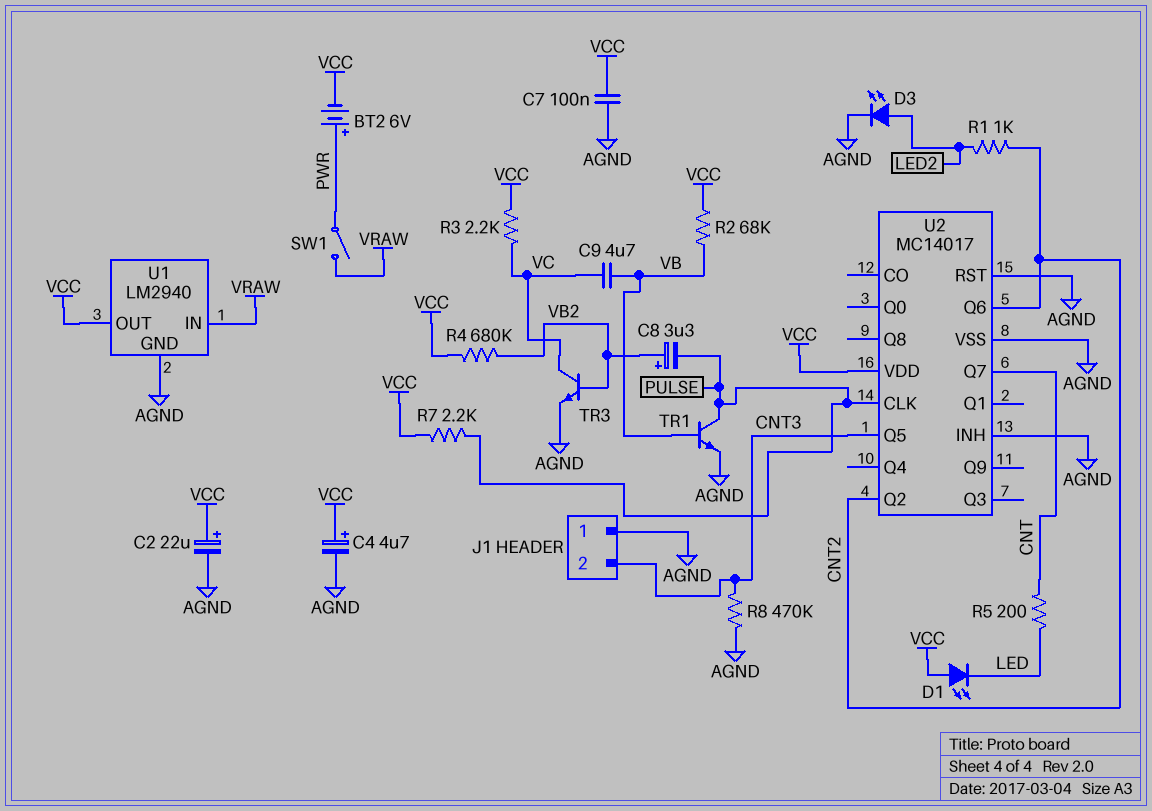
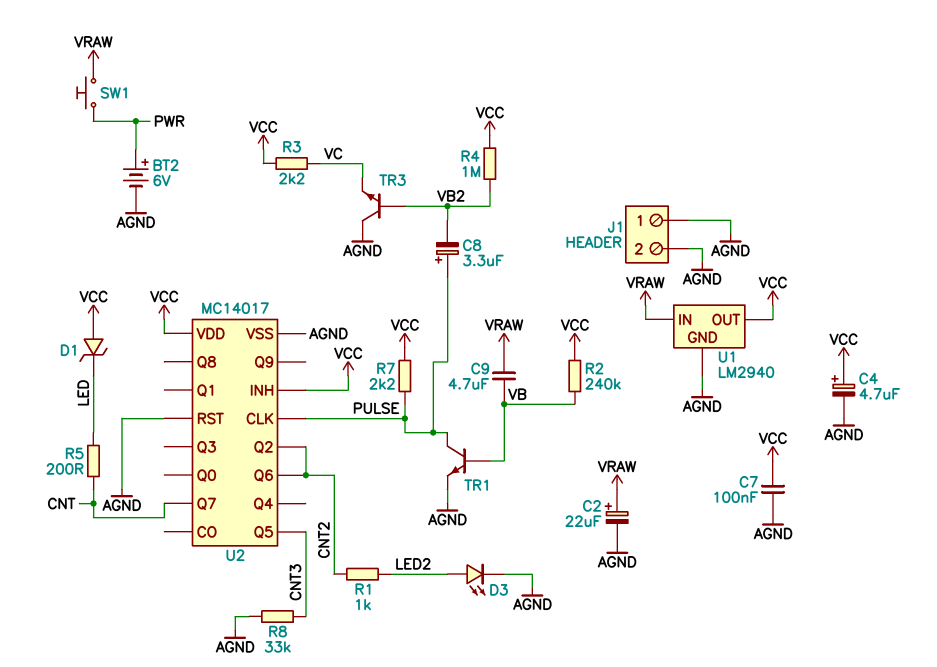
BT2: 6V (plus PWR, minus VCC) -> 6V (plus PWR, minus AGND)
C2: 22uF (plus VCC, minus AGND) -> 22uF (plus VRAW, minus AGND)
C8: 3.3uF (plus VB2, minus PULSE) -> 3.3uF (plus PULSE, minus VB2)
C9: 4.7uF (VB, VC) -> 4.7uF (VB, VRAW)
D1: LED (A VCC, K LED) -> zener (A VCC, K LED)
J1 pin 2: CNT3 -> AGND
R2: 68k (VB, VCC) -> 240k (VB, VCC)
R4: 680k (VB2, VCC) -> 1M (VB2, VCC)
R8: 470k (AGND, CNT3) -> 33k (AGND, CNT3)
SW1: switch (PWR, VRAW) -> button (PWR, VRAW)
TR3: NPN (B VB2, C VC, E AGND) -> NPN (B VB2, C AGND, E VC)
U2 pin INH: AGND -> VCC

